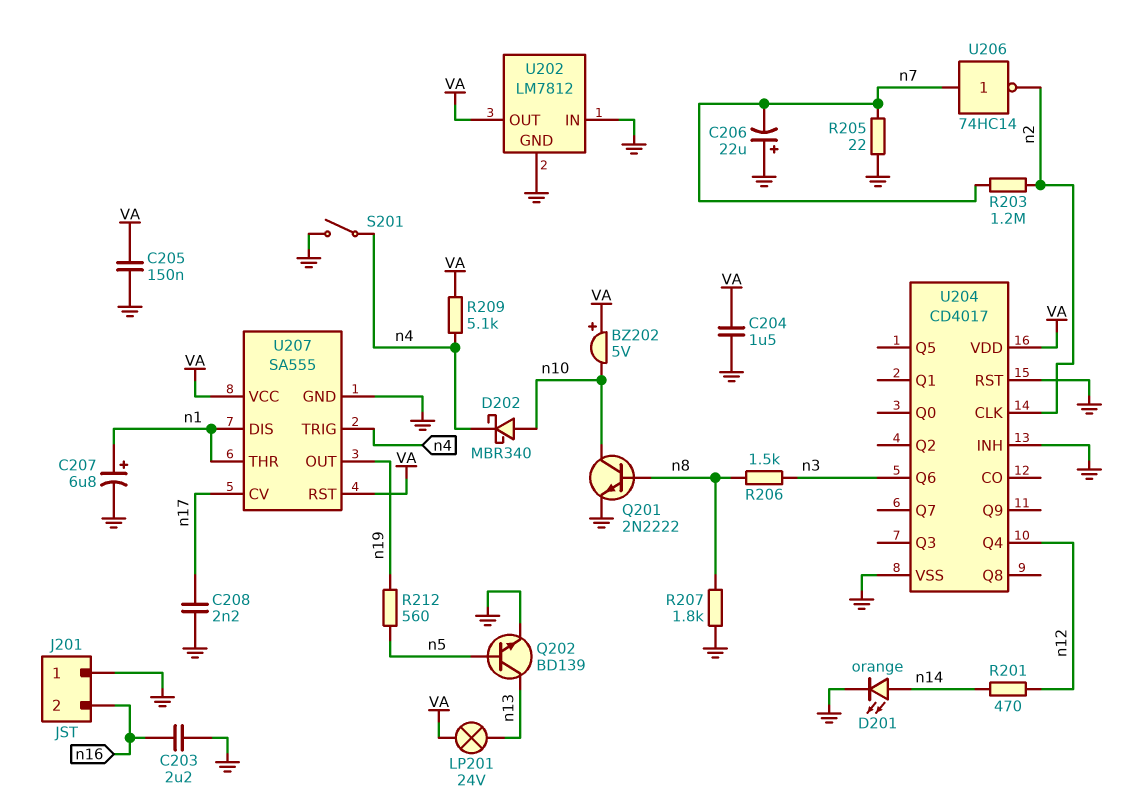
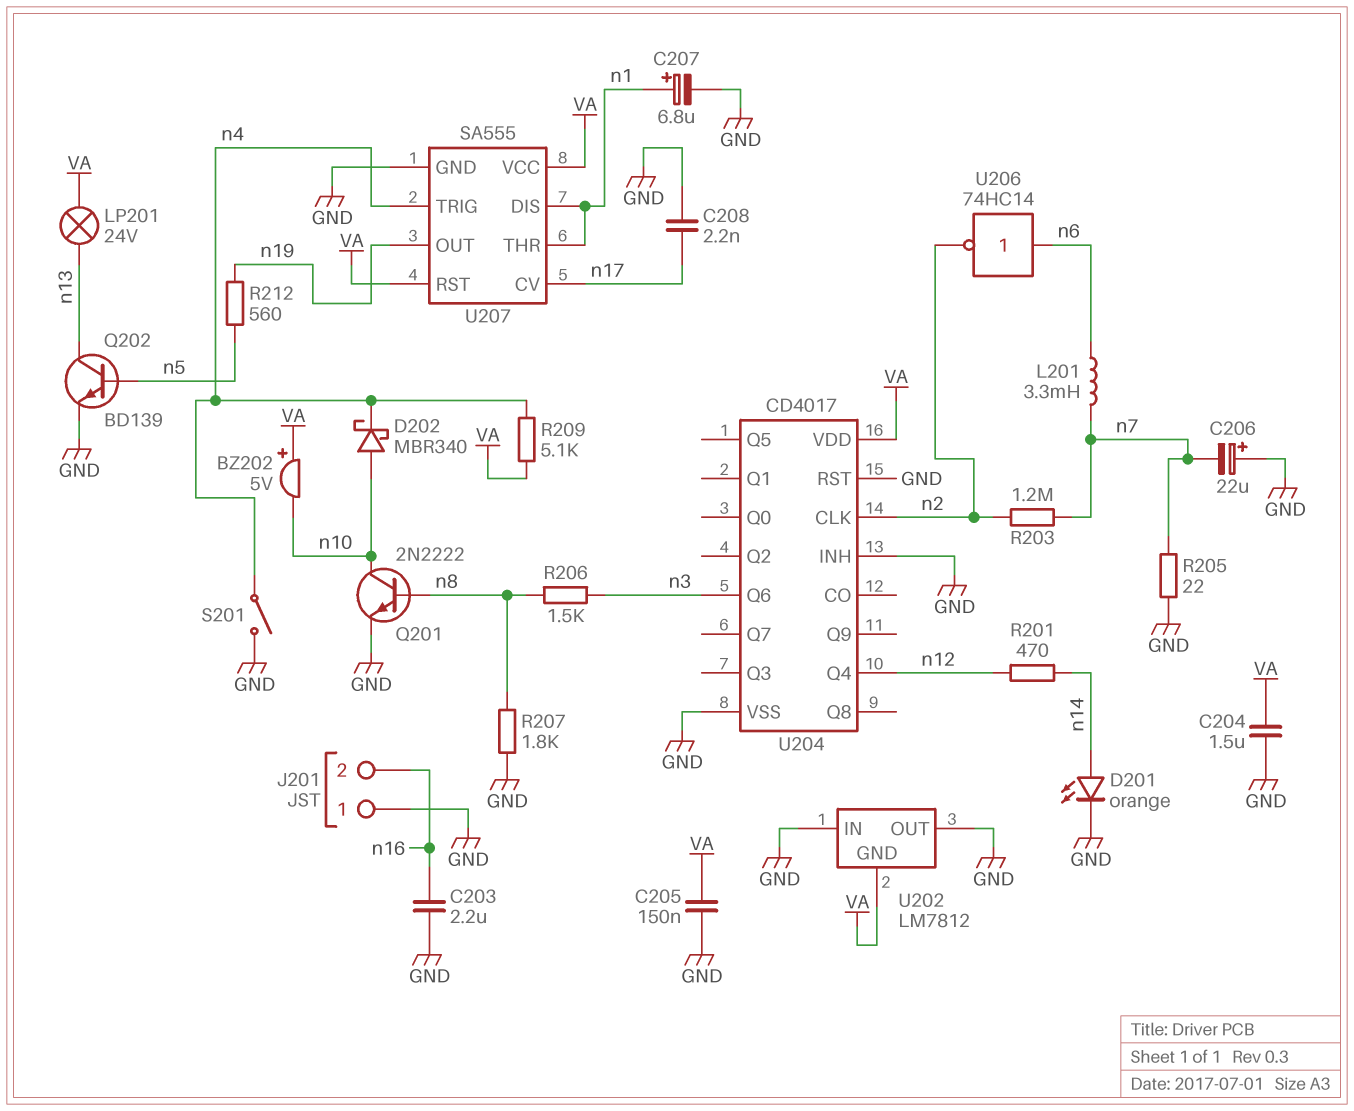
L201: none -> 3.3mH (n6, n7)
U202 pin GND: GND -> VA
U202 pin OUT: VA -> GND
U206: NOT 74HC14 (in n7, out n2) -> NOT 74HC14 (in n6, out n2)

